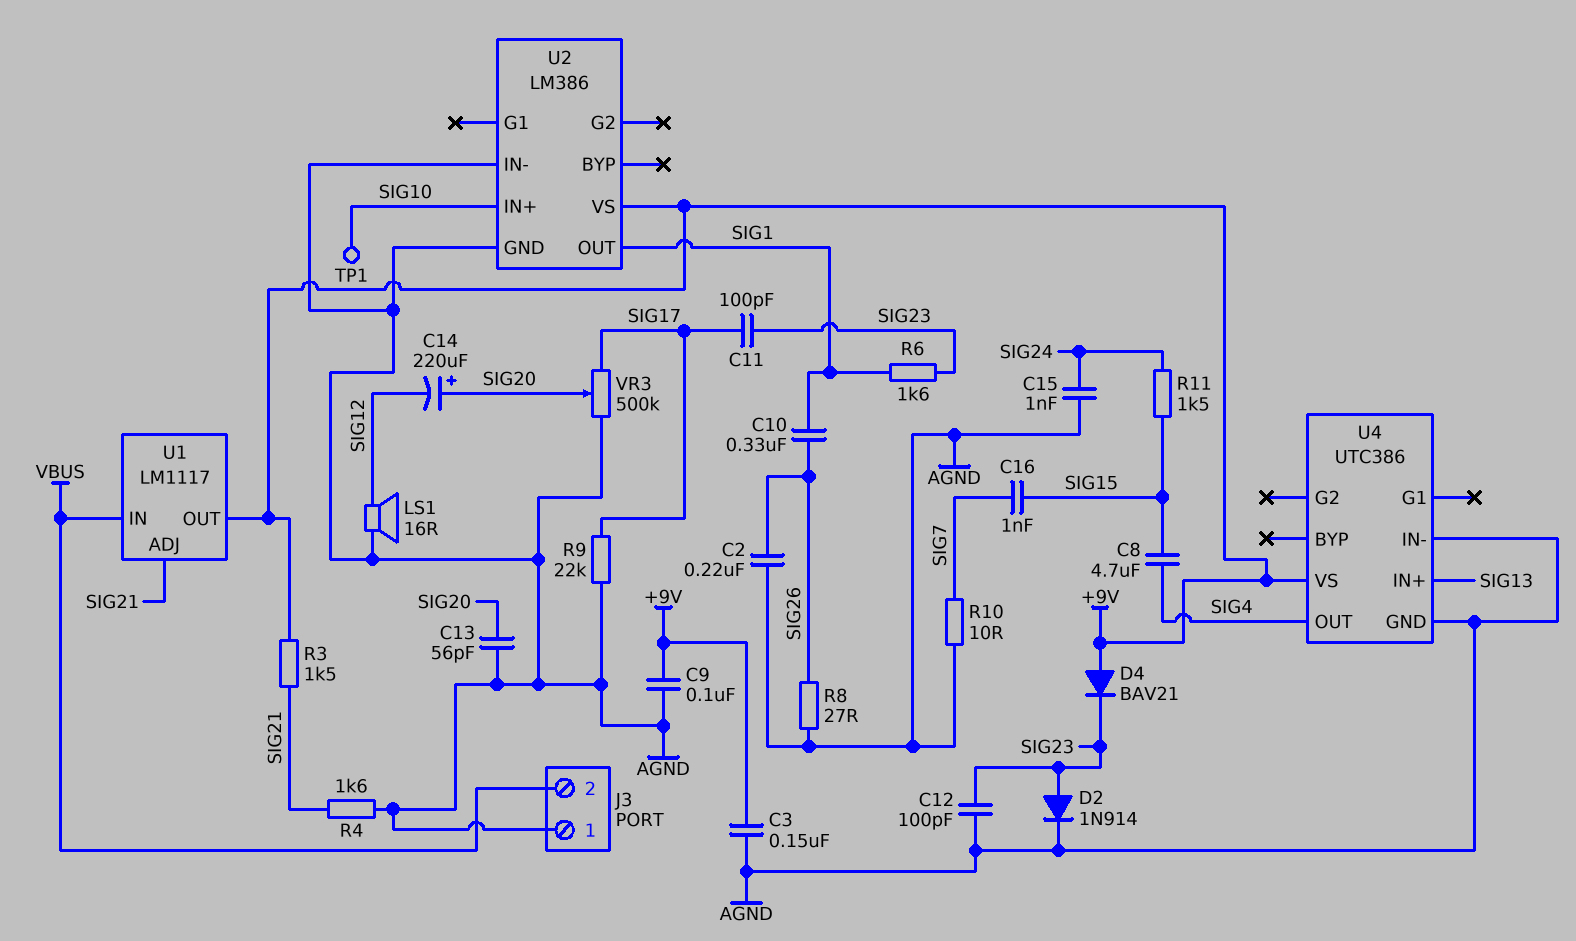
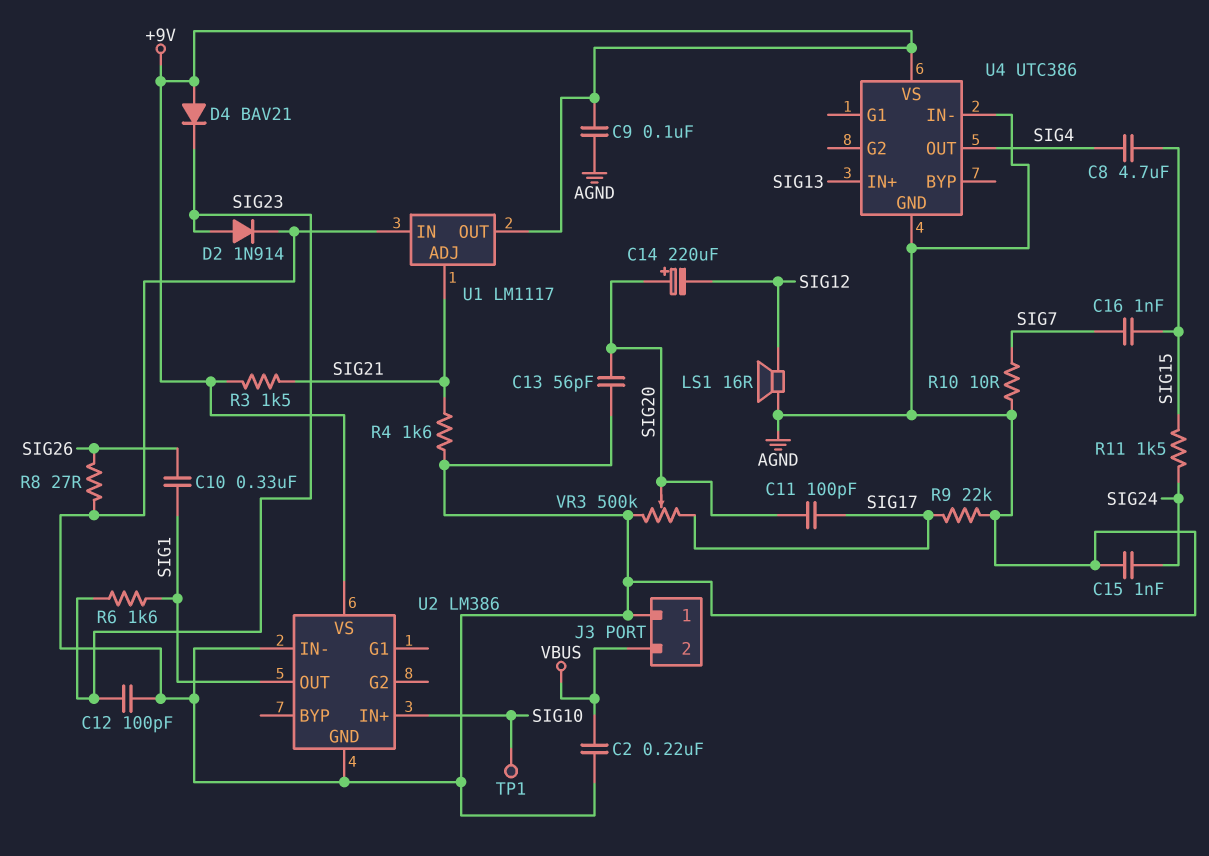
C2: 220nF (AGND, SIG26) -> 220nF (AGND, VBUS)
C3: 150nF (+9V, AGND) -> none
C11: 100pF (SIG17, SIG23) -> 100pF (SIG17, SIG20)
U1 pin IN: VBUS -> AGND

